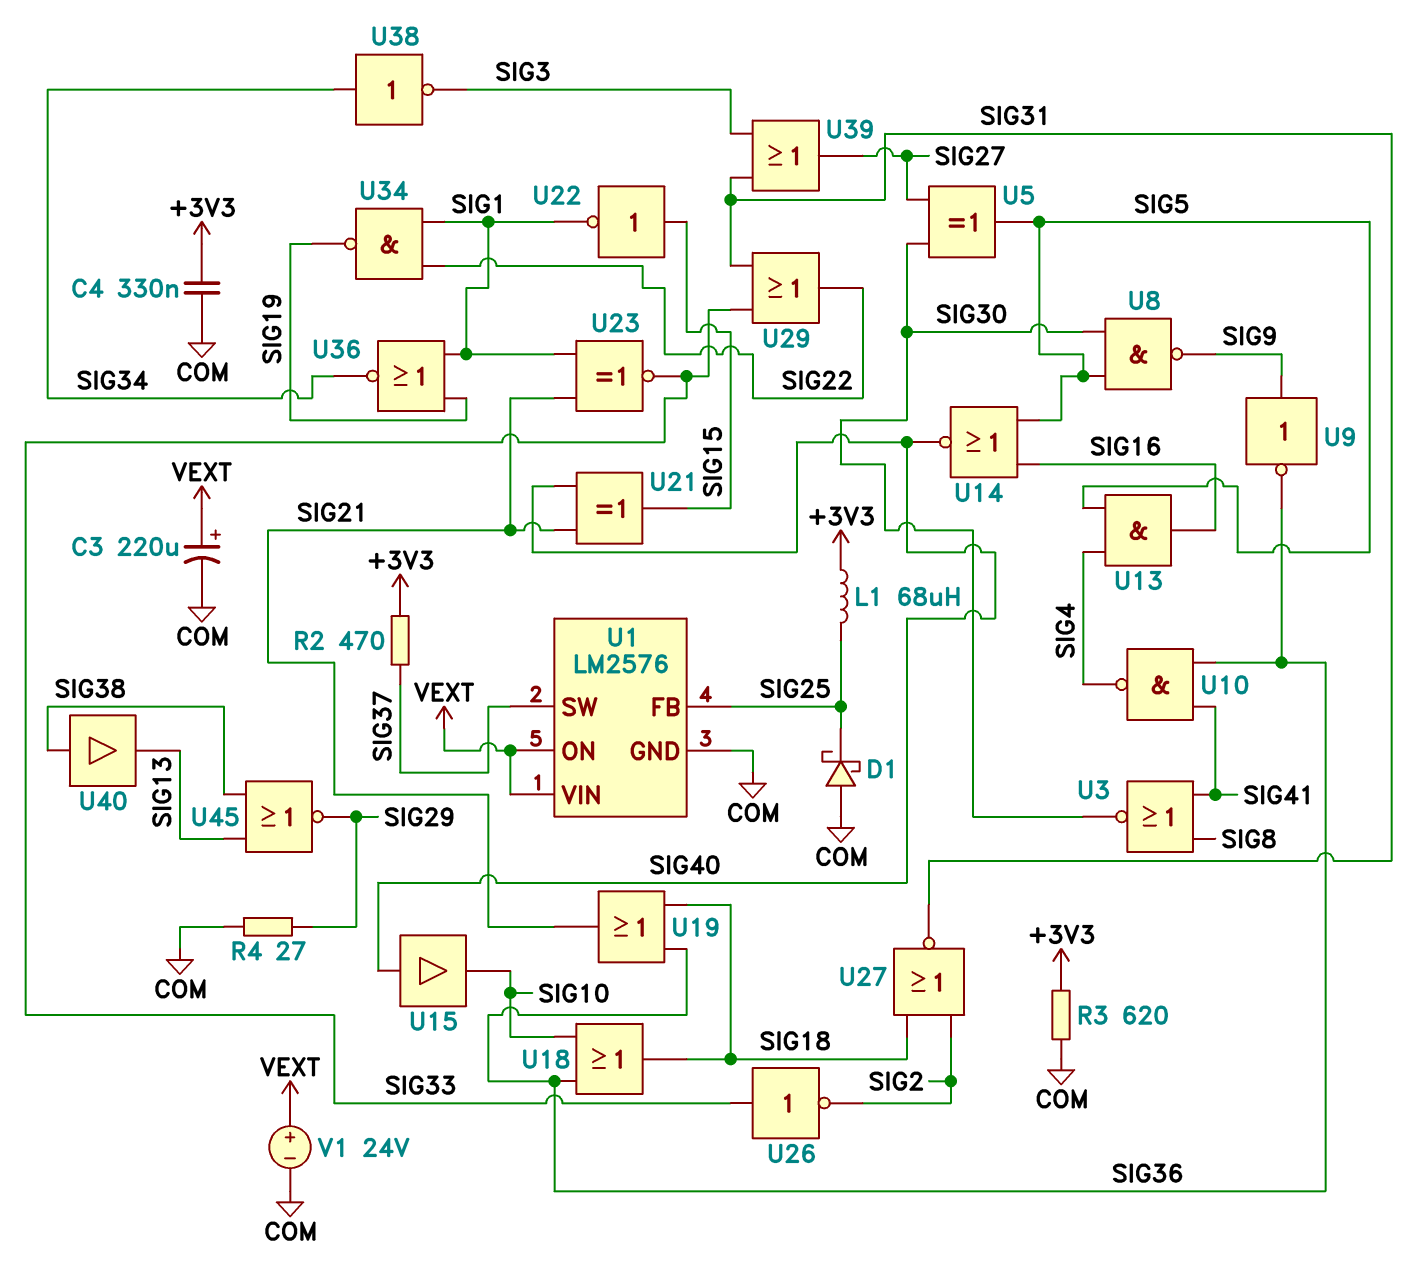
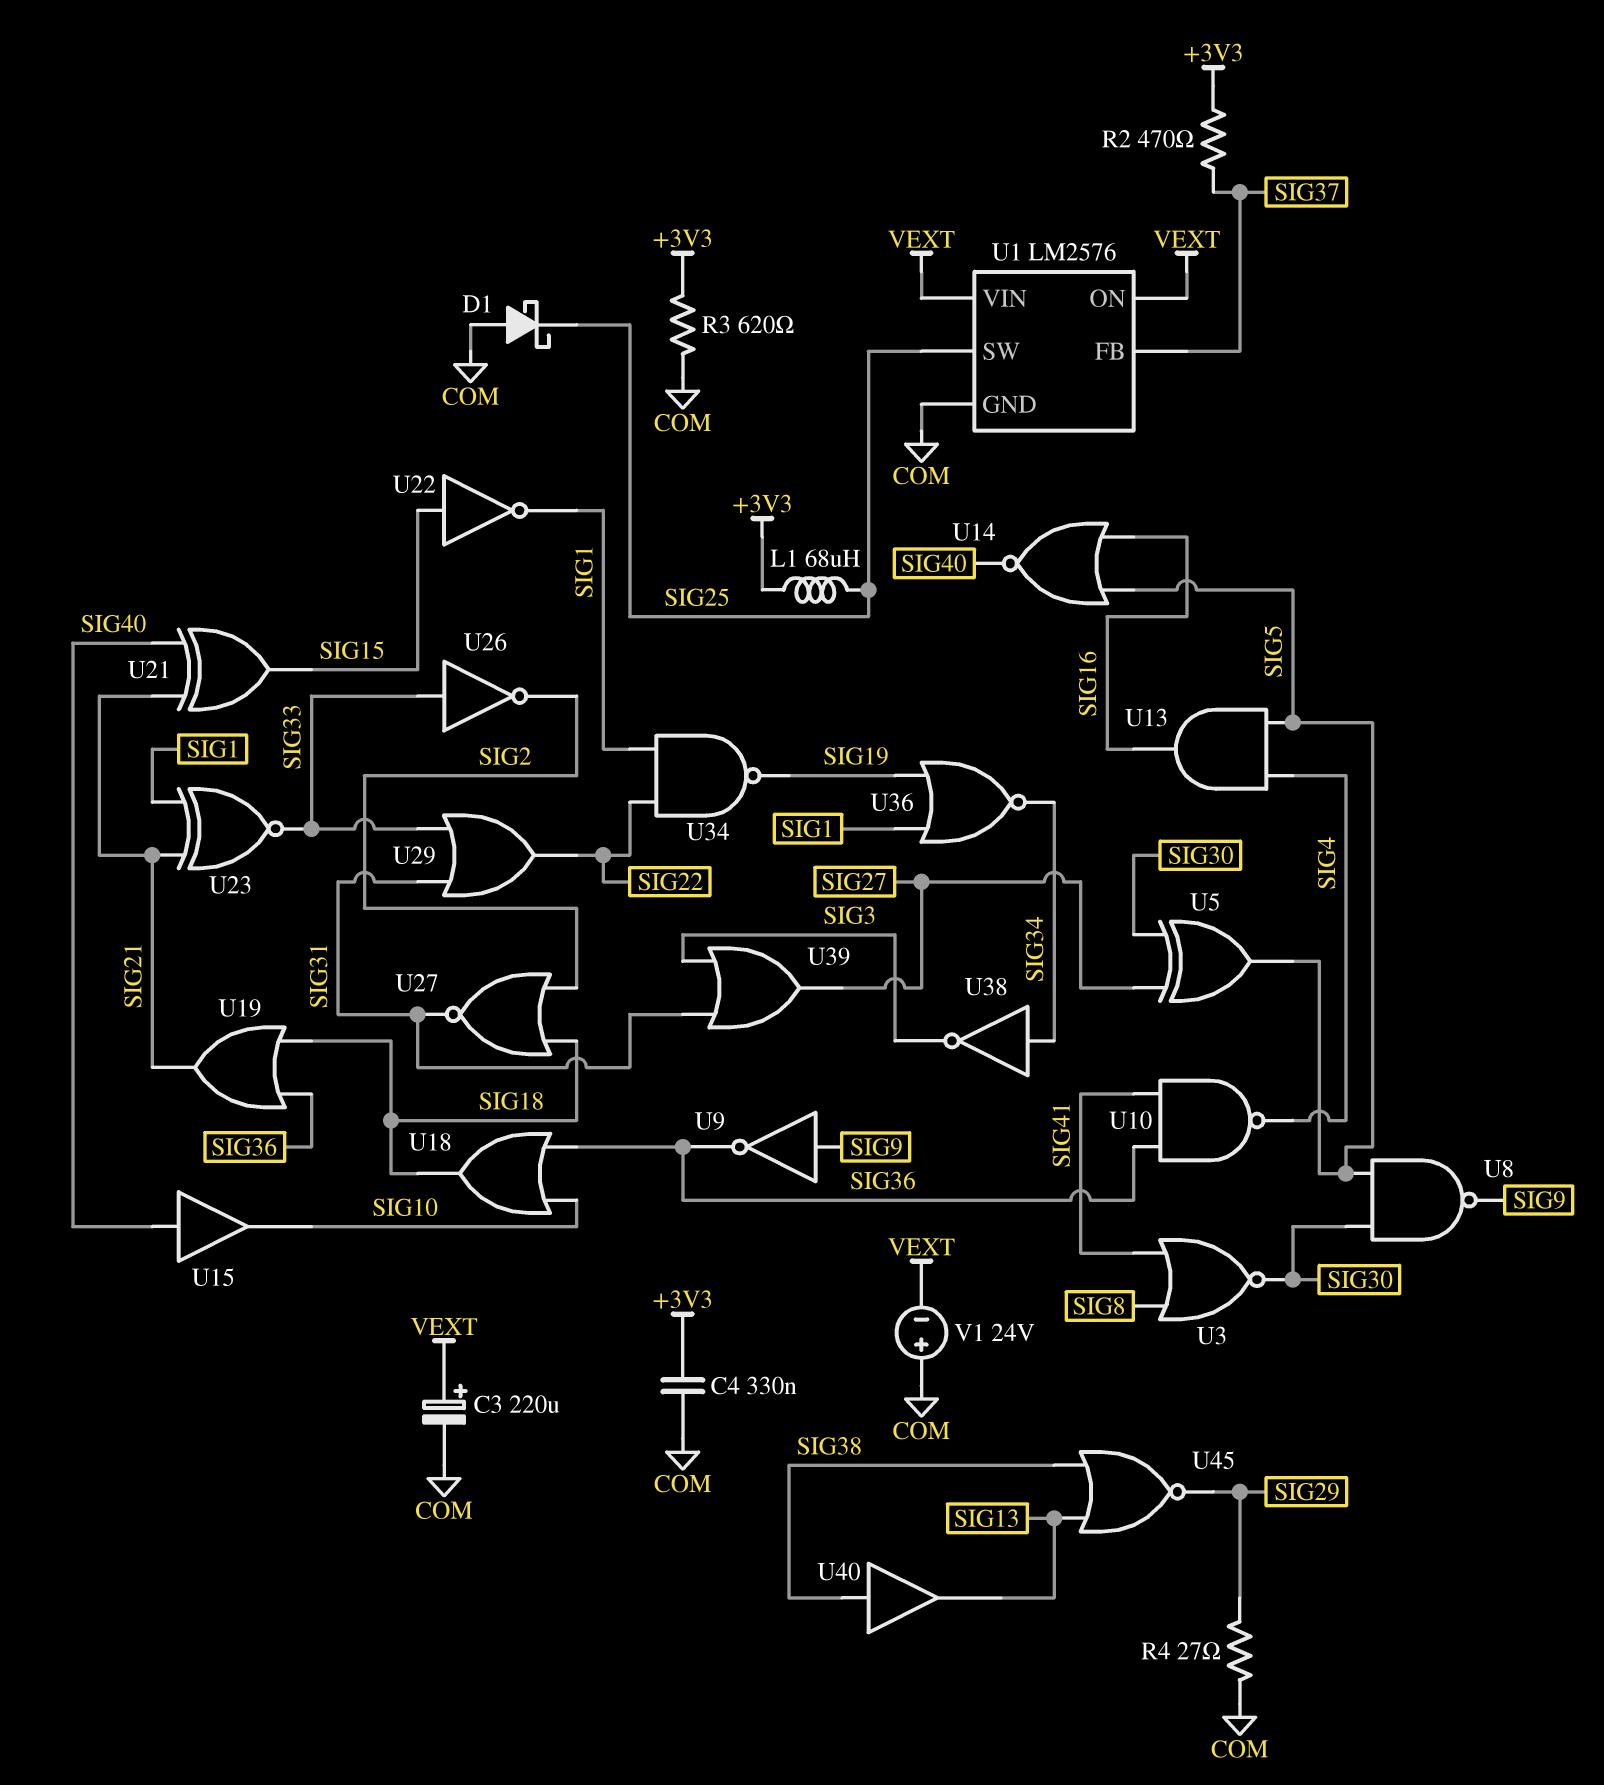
U1 pin FB: SIG25 -> SIG37
U1 pin SW: SIG37 -> SIG25
V1: 24V (plus VEXT, minus COM) -> 24V (plus COM, minus VEXT)

